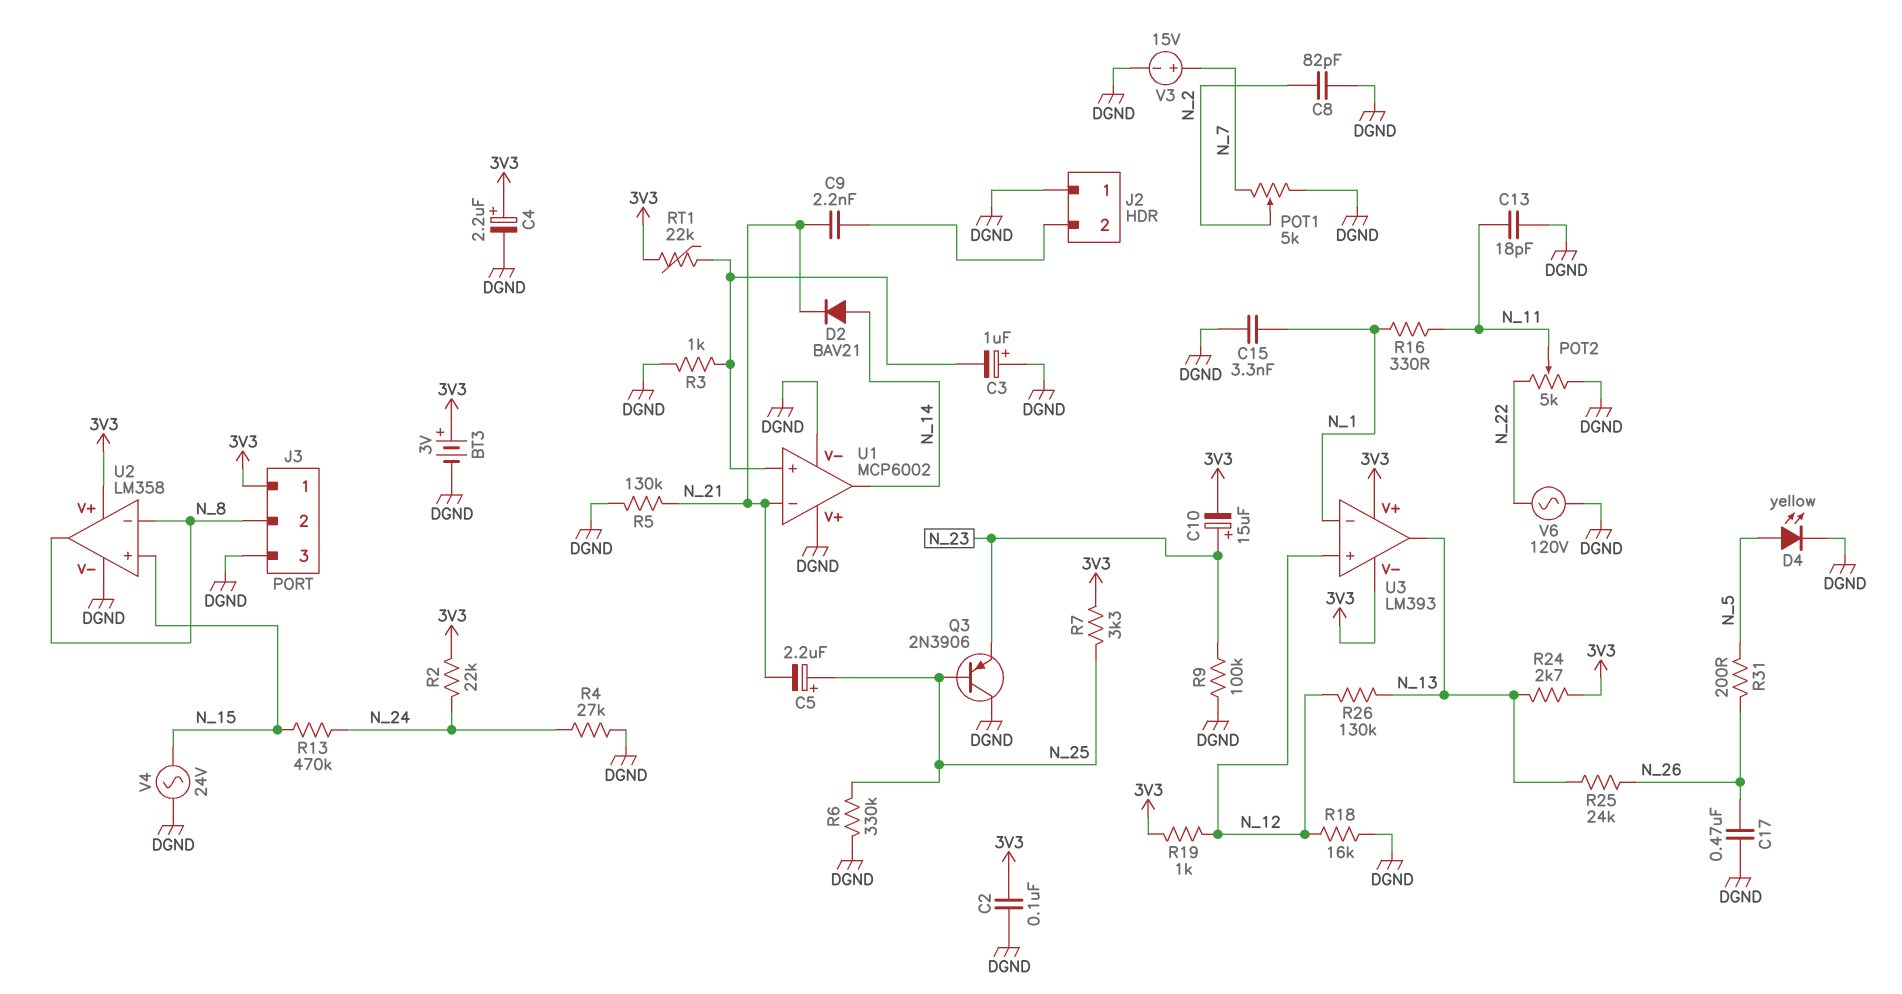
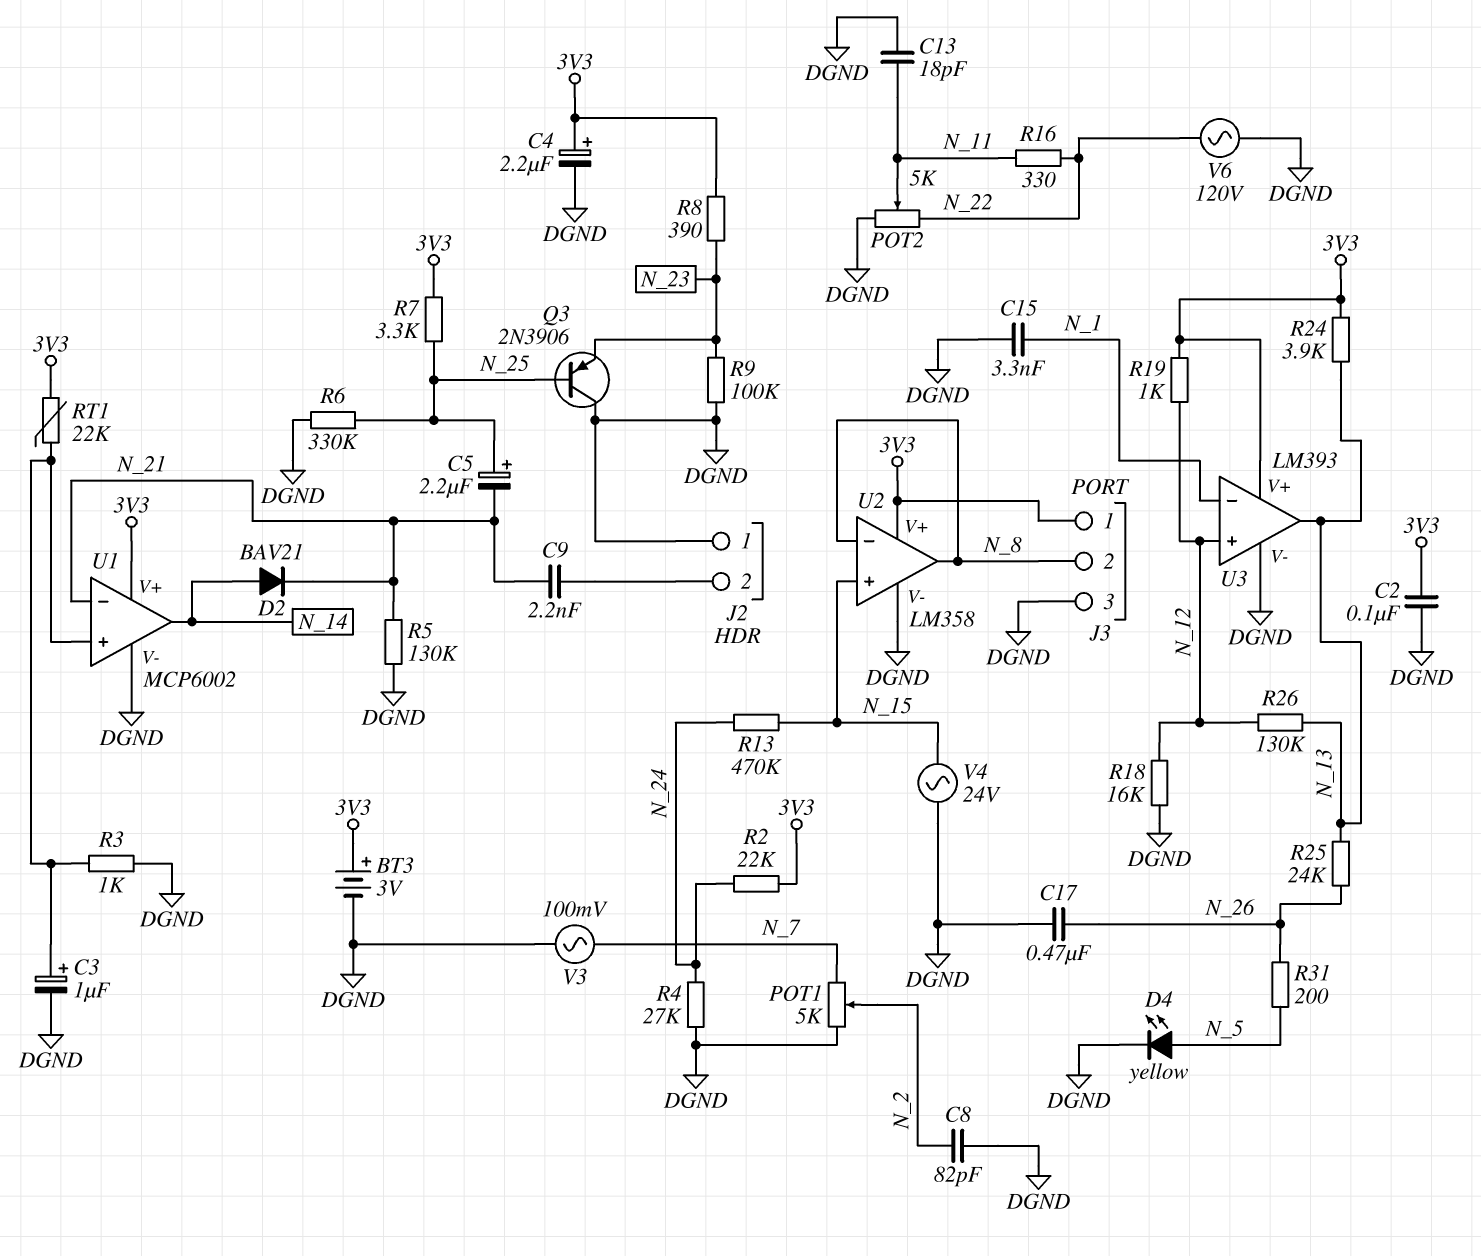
C3: 1uF (plus DGND, minus U1/in+) -> 1uF (plus U1/in+, minus DGND)
C10: 15uF (plus N_23, minus 3V3) -> none
R8: none -> 390 (3V3, N_23)
R16: 330 (N_1, N_11) -> 330 (N_11, N_22)
R24: 2.7k (3V3, N_13) -> 3.9k (3V3, N_13)
U1 pin V+: DGND -> 3V3
U3 pin V-: 3V3 -> DGND
V3: 15V (plus N_7, minus DGND) -> AC 100mV (DGND, N_7)

